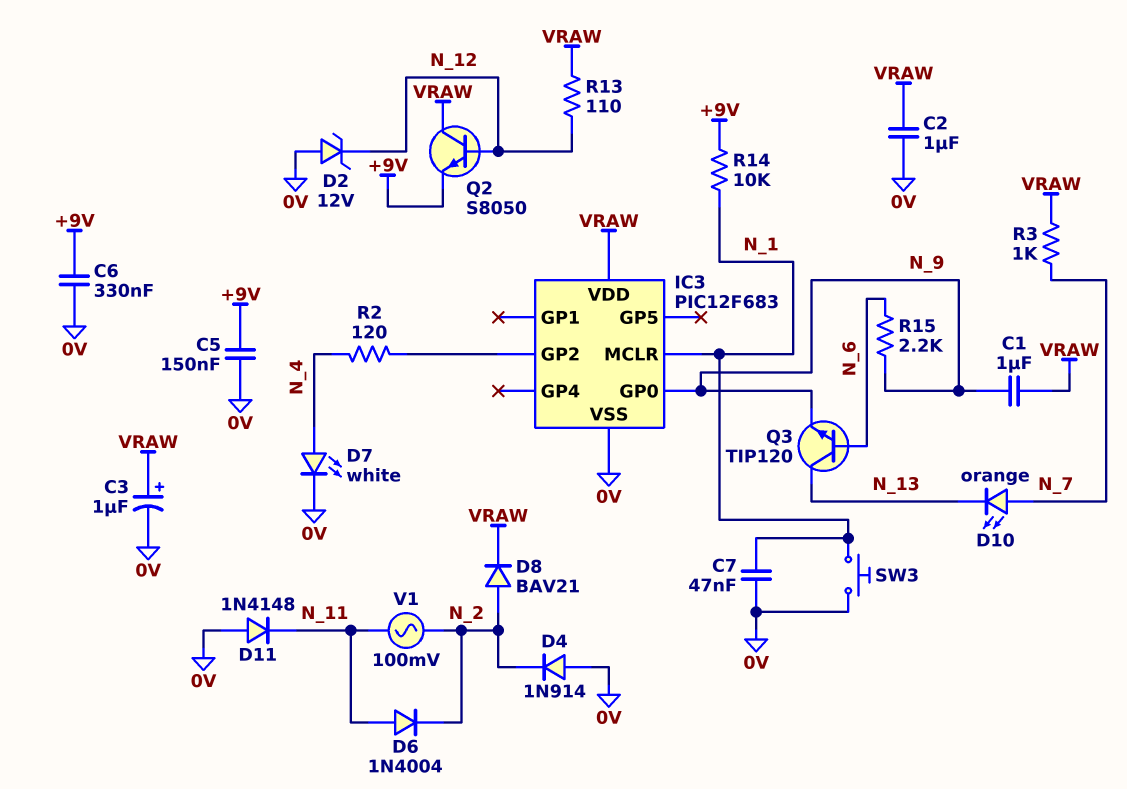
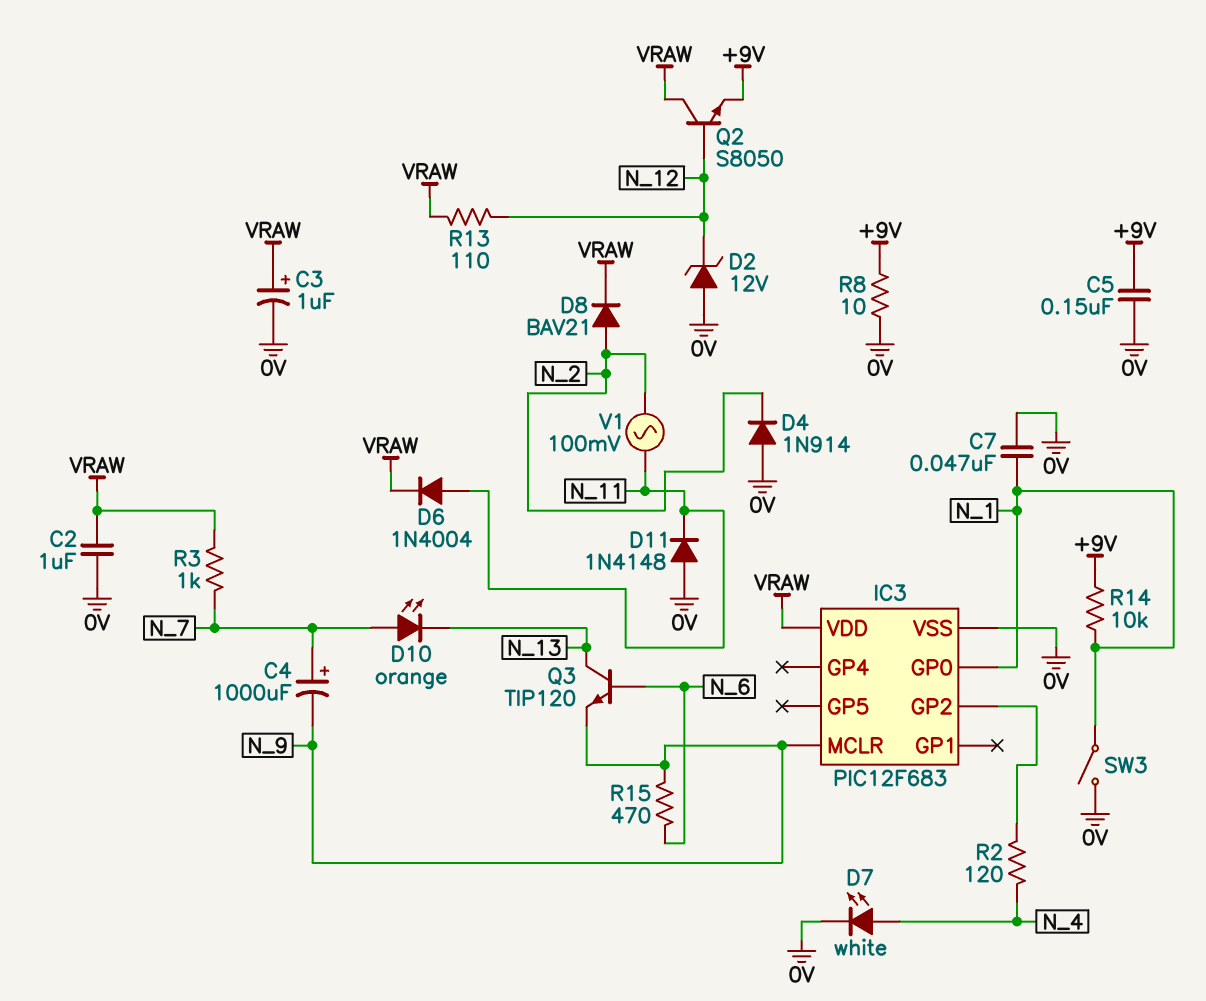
C1: 1uF (N_9, VRAW) -> none
C4: none -> 1000uF (plus N_7, minus N_9)
C6: 330nF (+9V, 0V) -> none
D6: diode 1N4004 (A N_11, K N_2) -> diode 1N4004 (A N_11, K VRAW)
IC3 pin GP0: N_9 -> N_1
IC3 pin MCLR: N_1 -> N_9
R8: none -> 10 (+9V, 0V)
R15: 2.2k (N_6, N_9) -> 470 (N_6, N_9)
SW3: button (0V, N_1) -> switch (0V, N_1)

